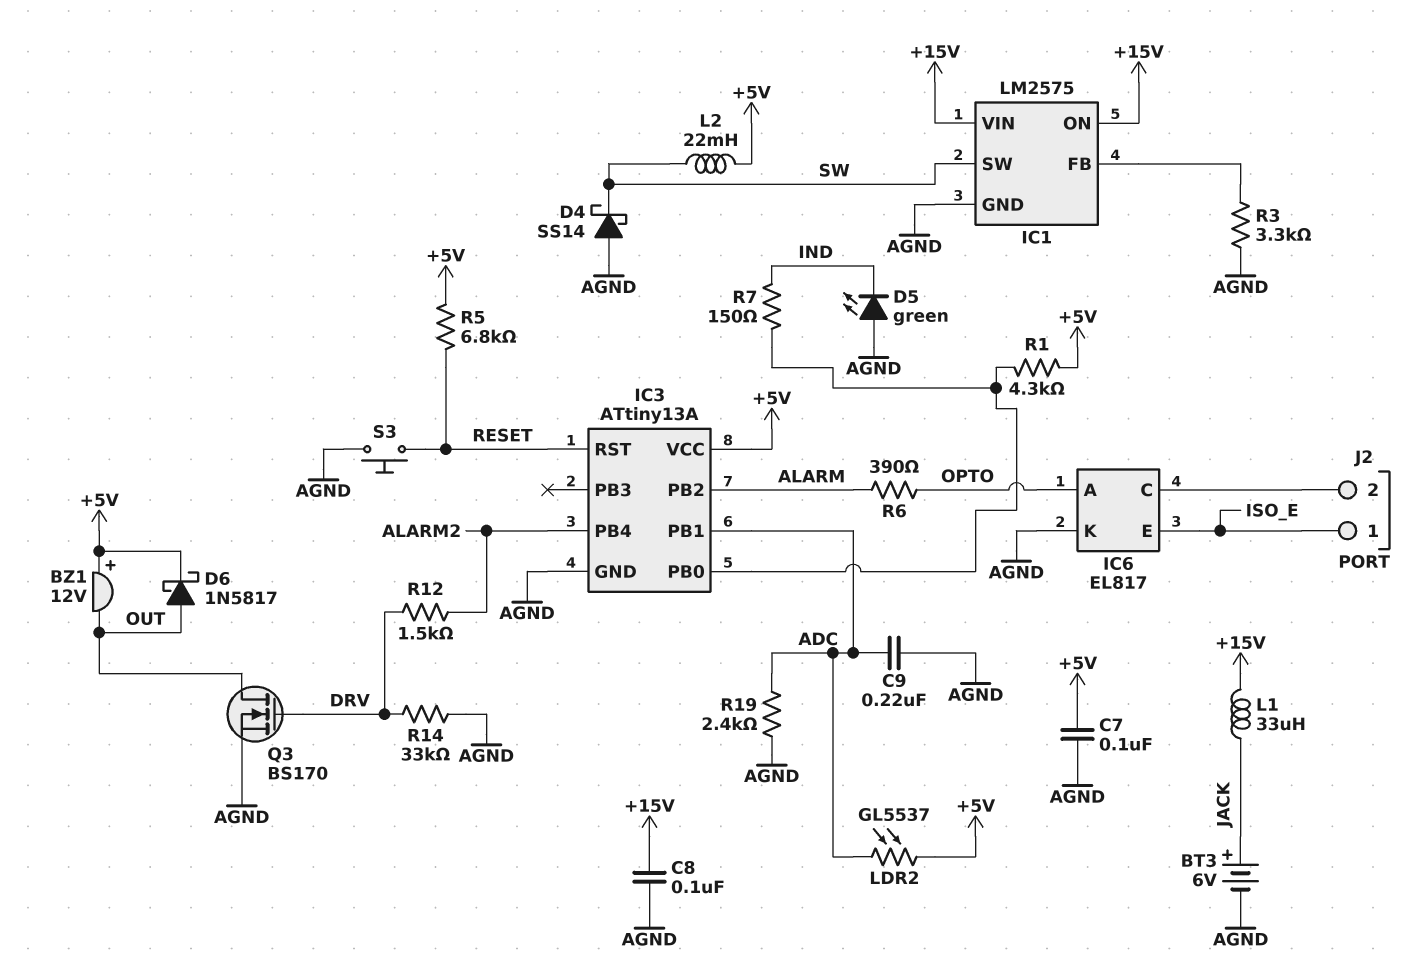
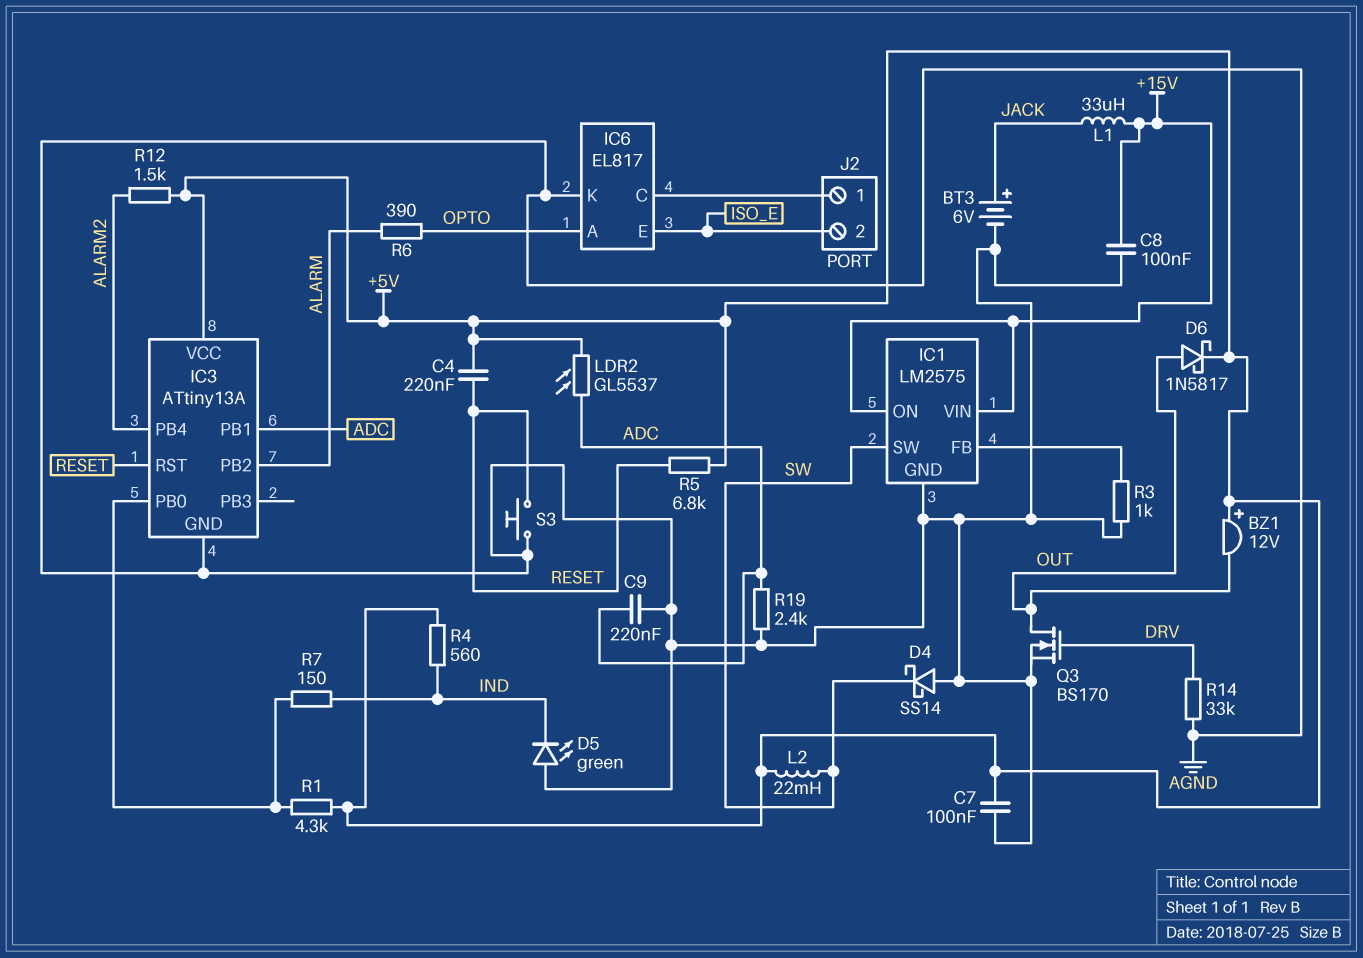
C4: none -> 220nF (+5V, RESET)
J2 pin 1: ISO_E -> IC6/C
J2 pin 2: IC6/C -> ISO_E
R3: 3.3k (AGND, IC1/FB) -> 1k (AGND, IC1/FB)
R4: none -> 560 (+5V, IND)
R12: 1.5k (ALARM2, DRV) -> 1.5k (+5V, ALARM2)

